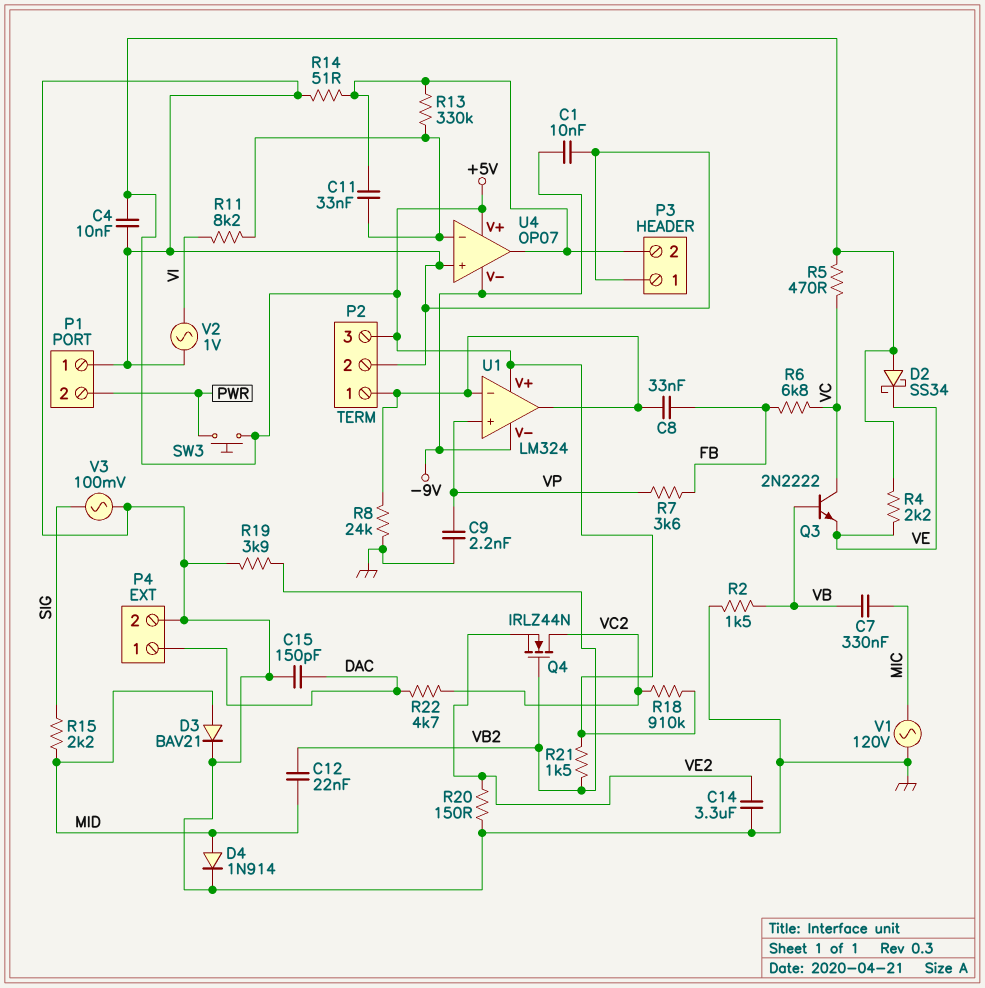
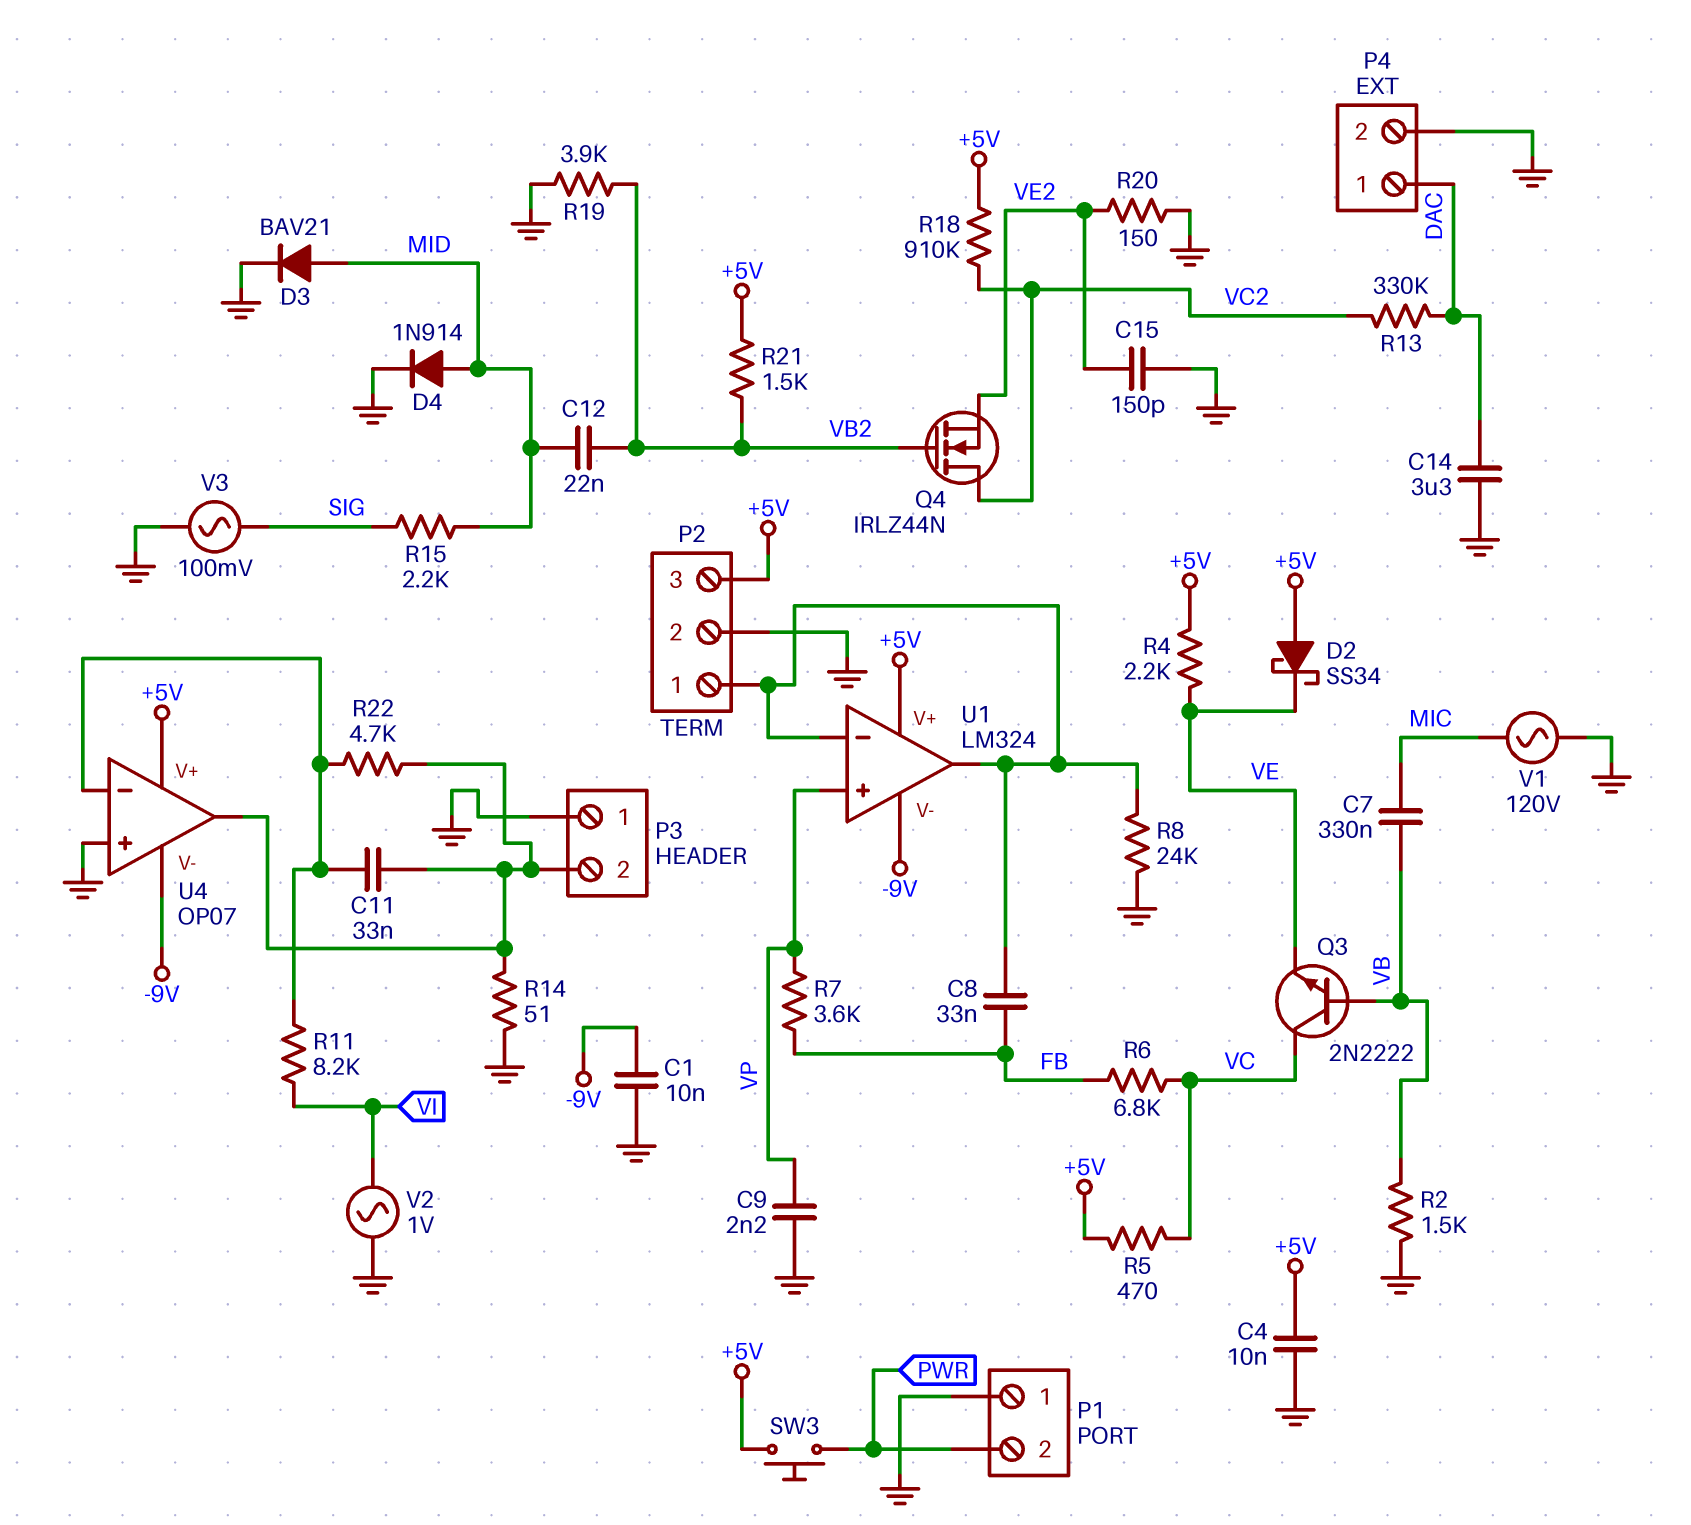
C14: 3.3uF (GND, VE2) -> 3.3uF (DAC, GND)
C15: 150pF (DAC, GND) -> 150pF (GND, VE2)
R13: 330k (P3/2, U4/in-) -> 330k (DAC, VC2)
R22: 4.7k (DAC, VC2) -> 4.7k (P3/2, U4/in-)

